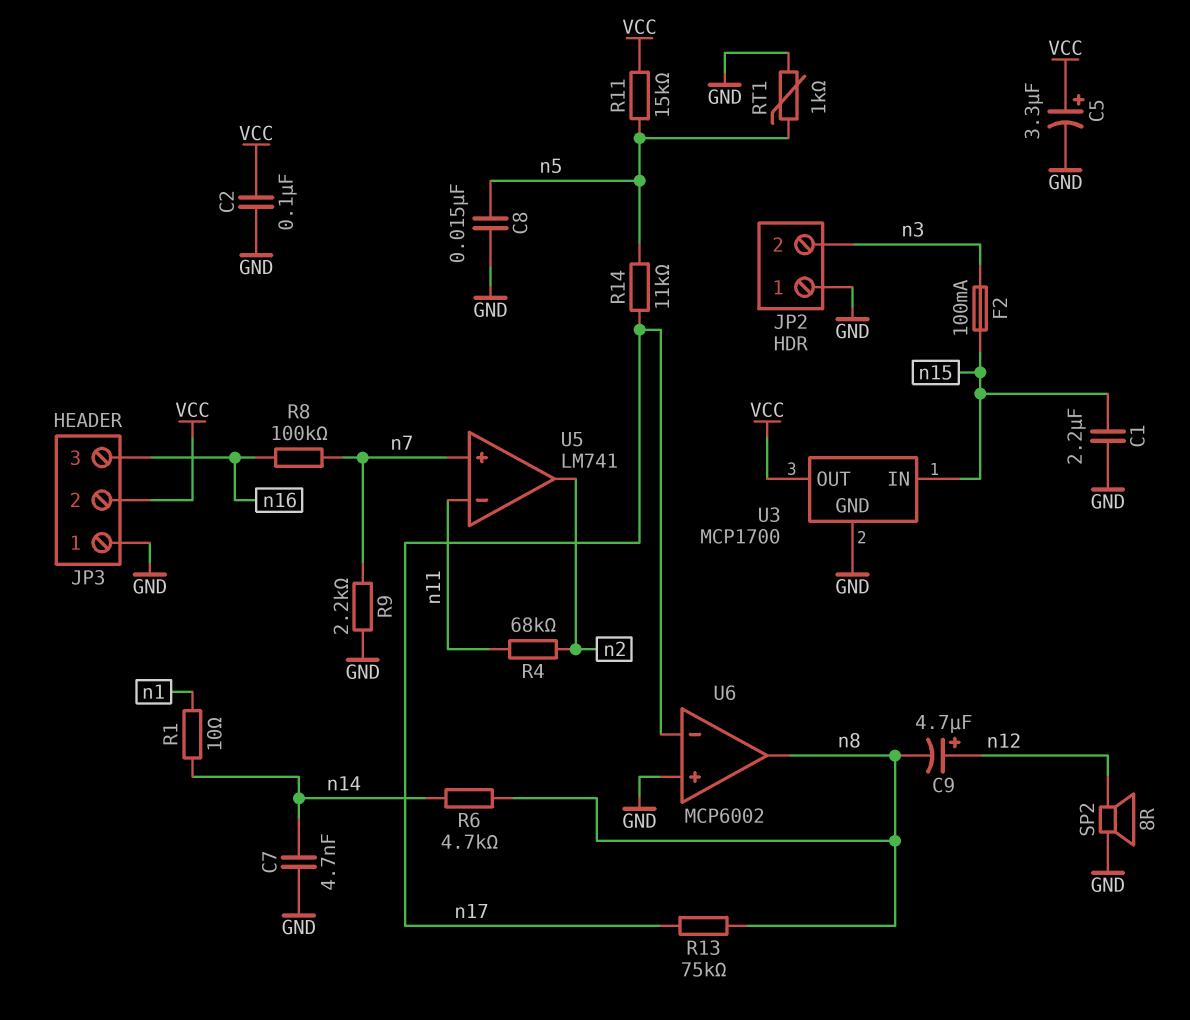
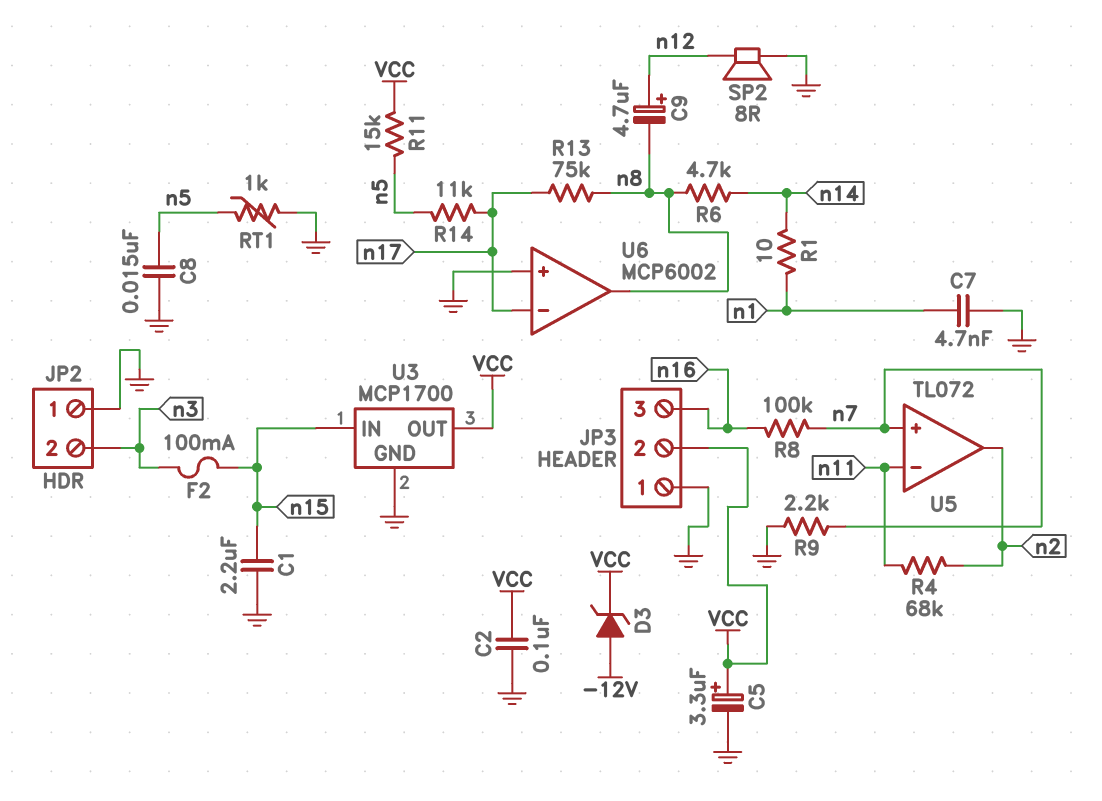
C7: 4.7nF (GND, n14) -> 4.7nF (GND, n1)
D3: none -> zener (A -12V, K VCC)
U5: LM741 -> TL072

